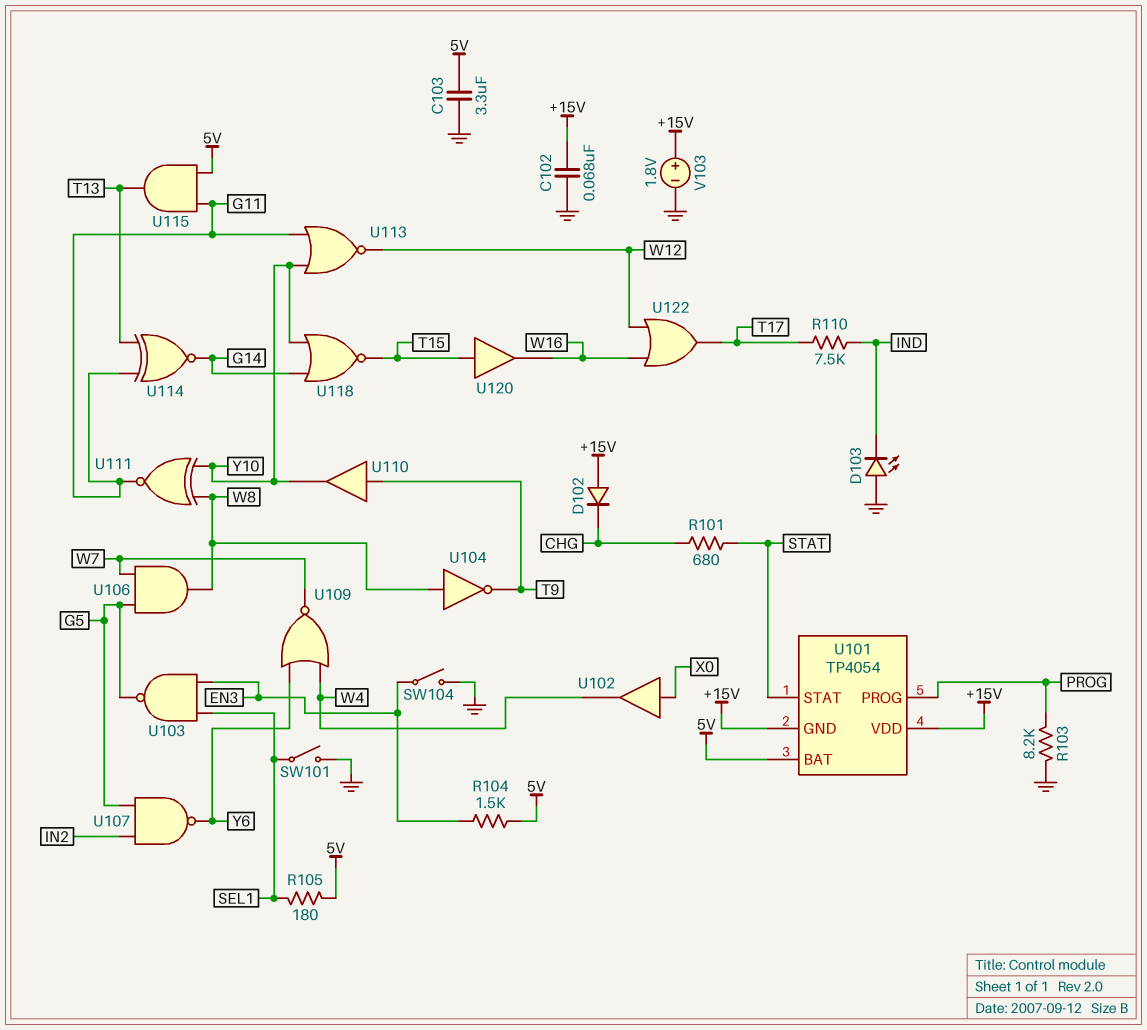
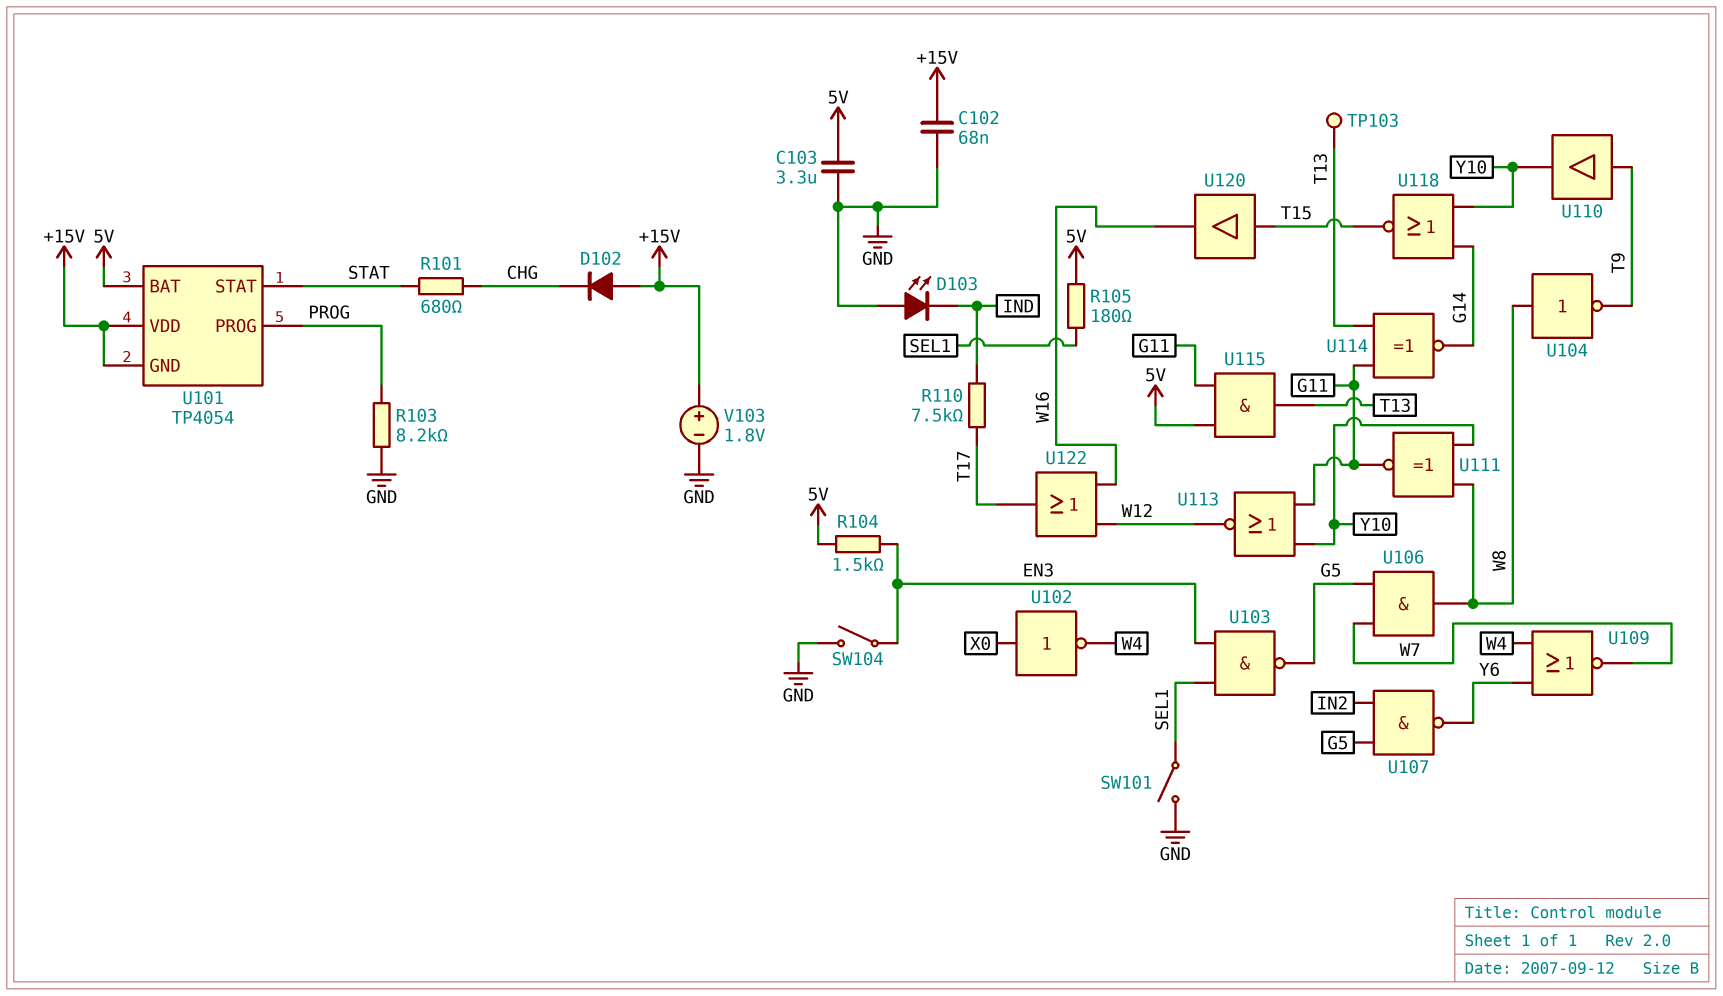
TP103: none -> test point (T13)
U102: buffer (in X0, out W4) -> NOT (in X0, out W4)

